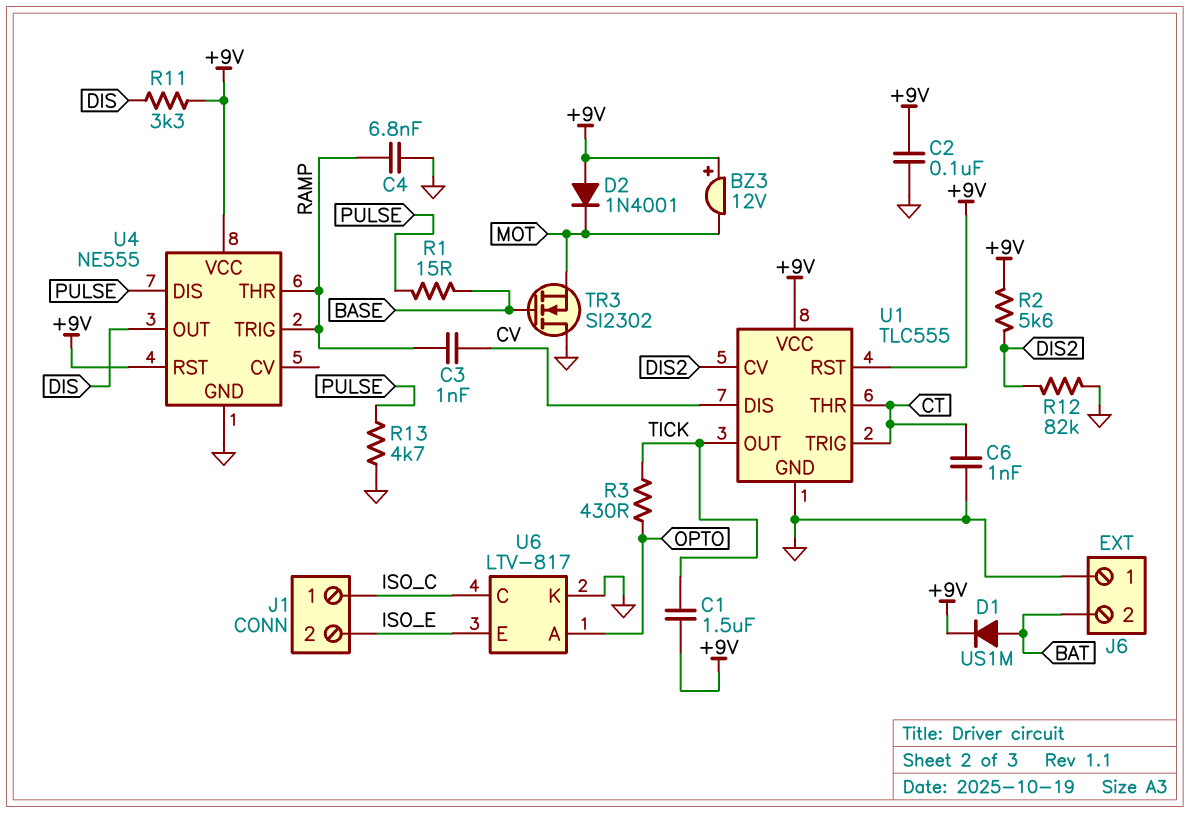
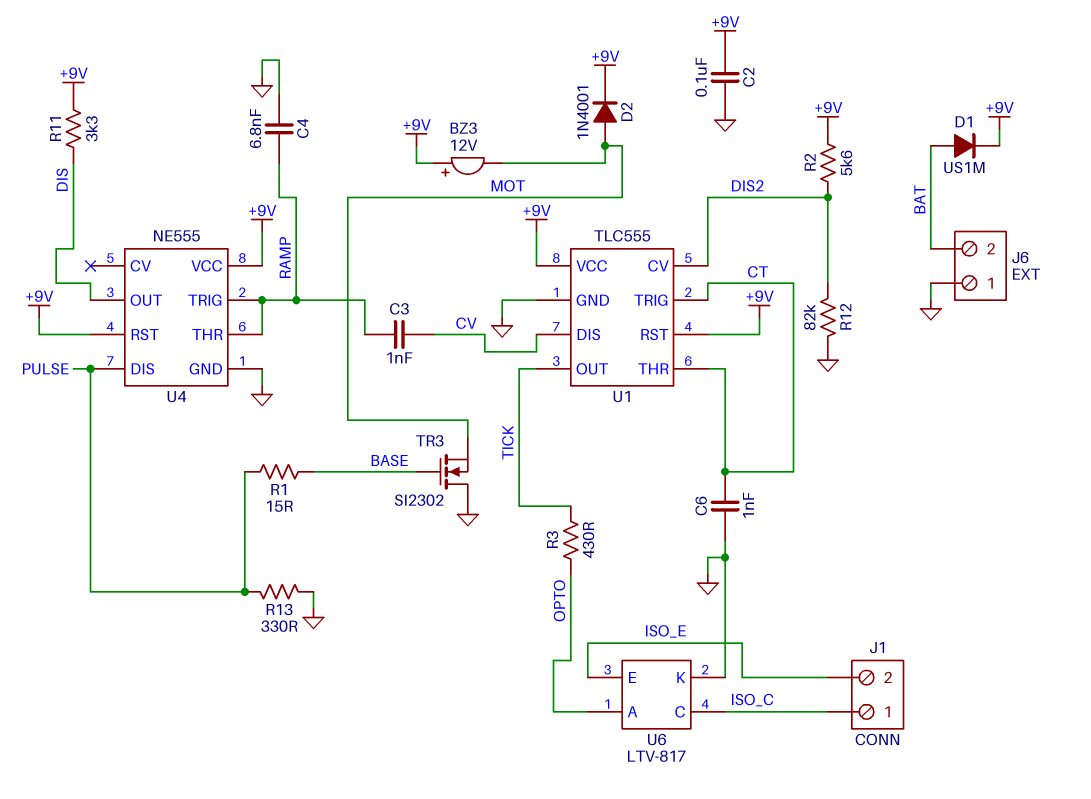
C1: 1.5uF (+9V, TICK) -> none
D2: diode 1N4001 (A +9V, K MOT) -> diode 1N4001 (A MOT, K +9V)
R13: 4.7k (GND, PULSE) -> 330 (GND, PULSE)

